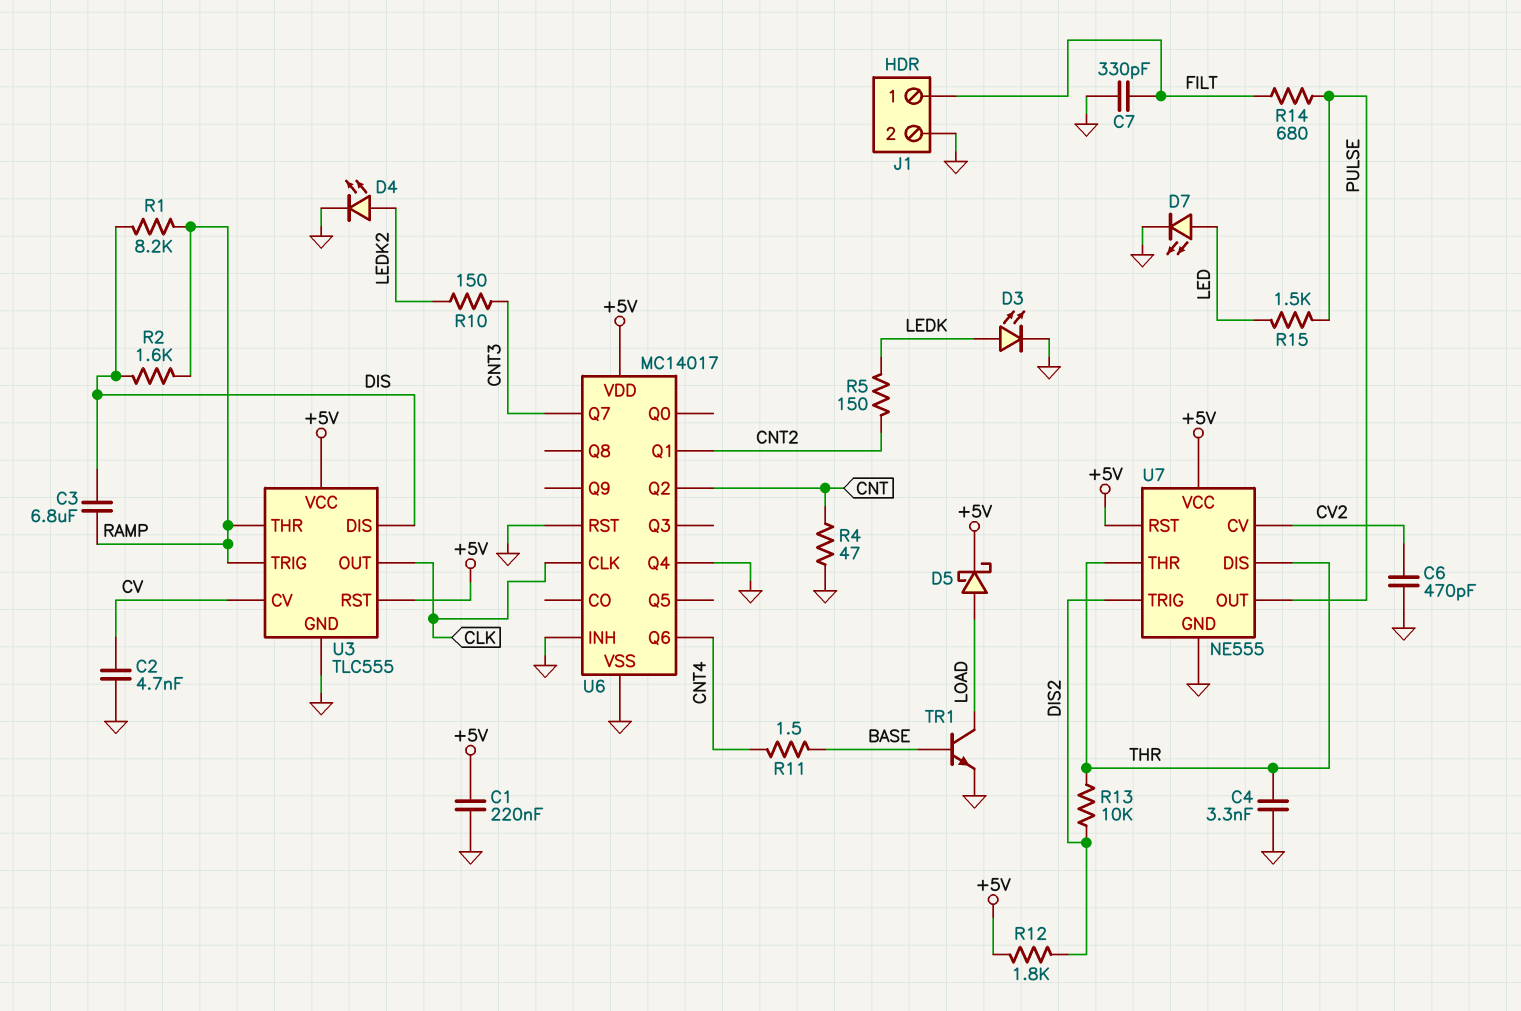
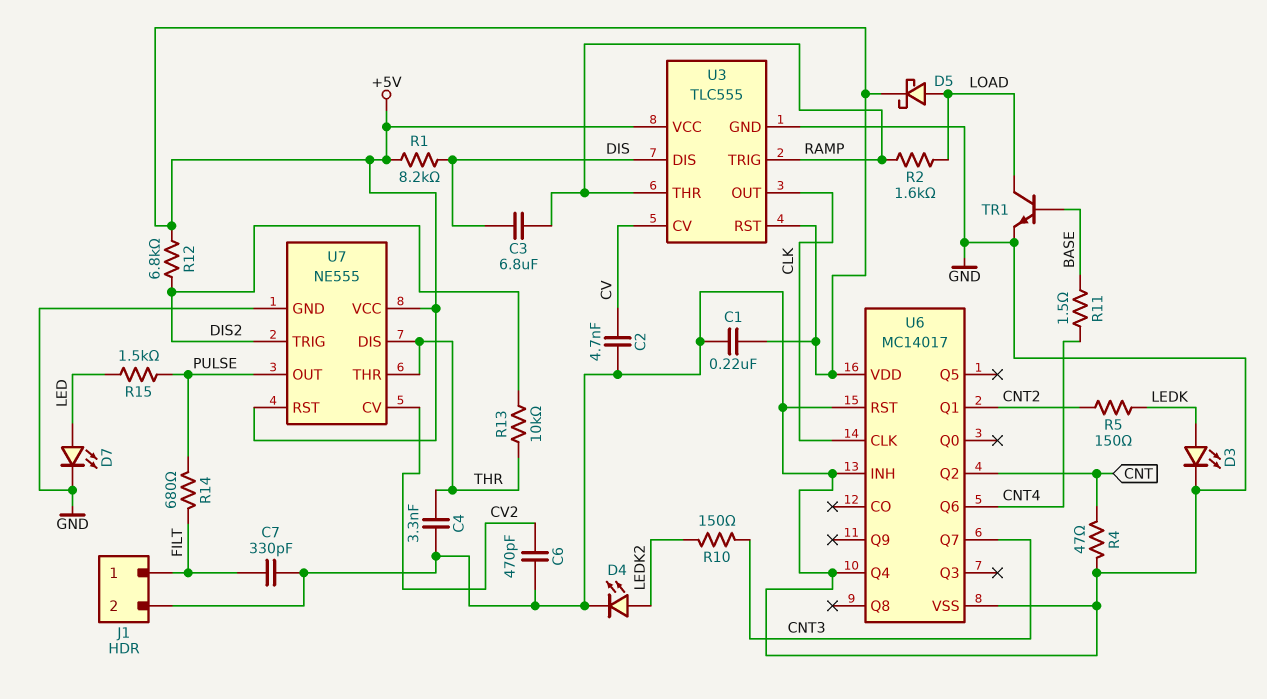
R1: 8.2k (DIS, RAMP) -> 8.2k (+5V, DIS)
R2: 1.6k (DIS, RAMP) -> 1.6k (LOAD, RAMP)
R12: 1.8k (+5V, DIS2) -> 6.8k (+5V, DIS2)

